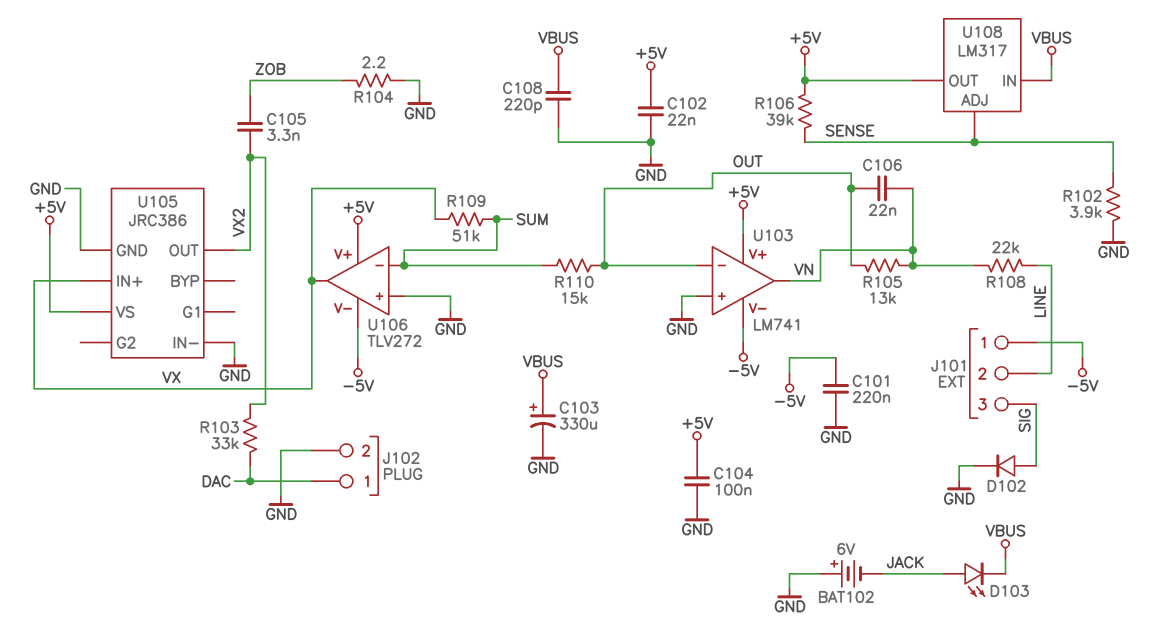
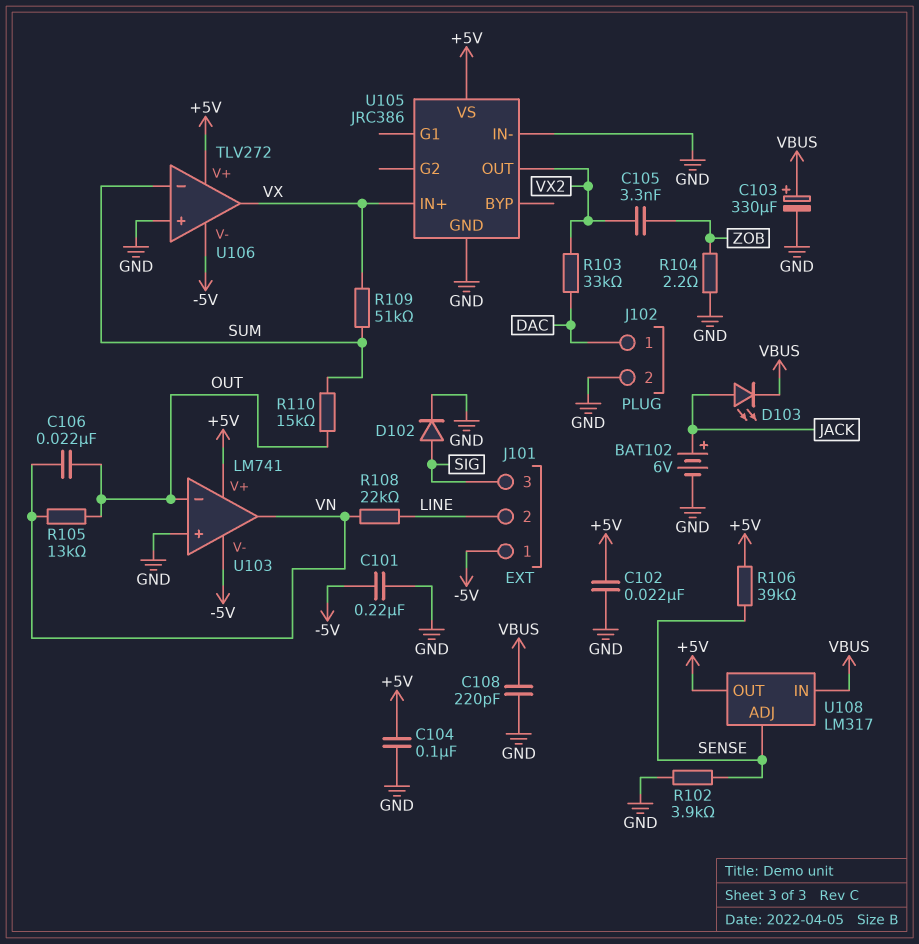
BAT102: 6V (plus GND, minus JACK) -> 6V (plus JACK, minus GND)

